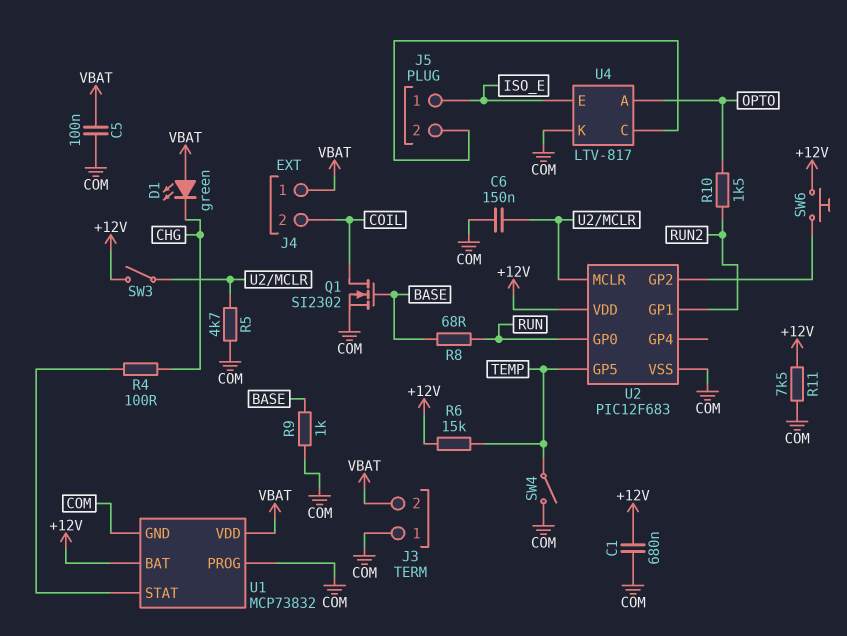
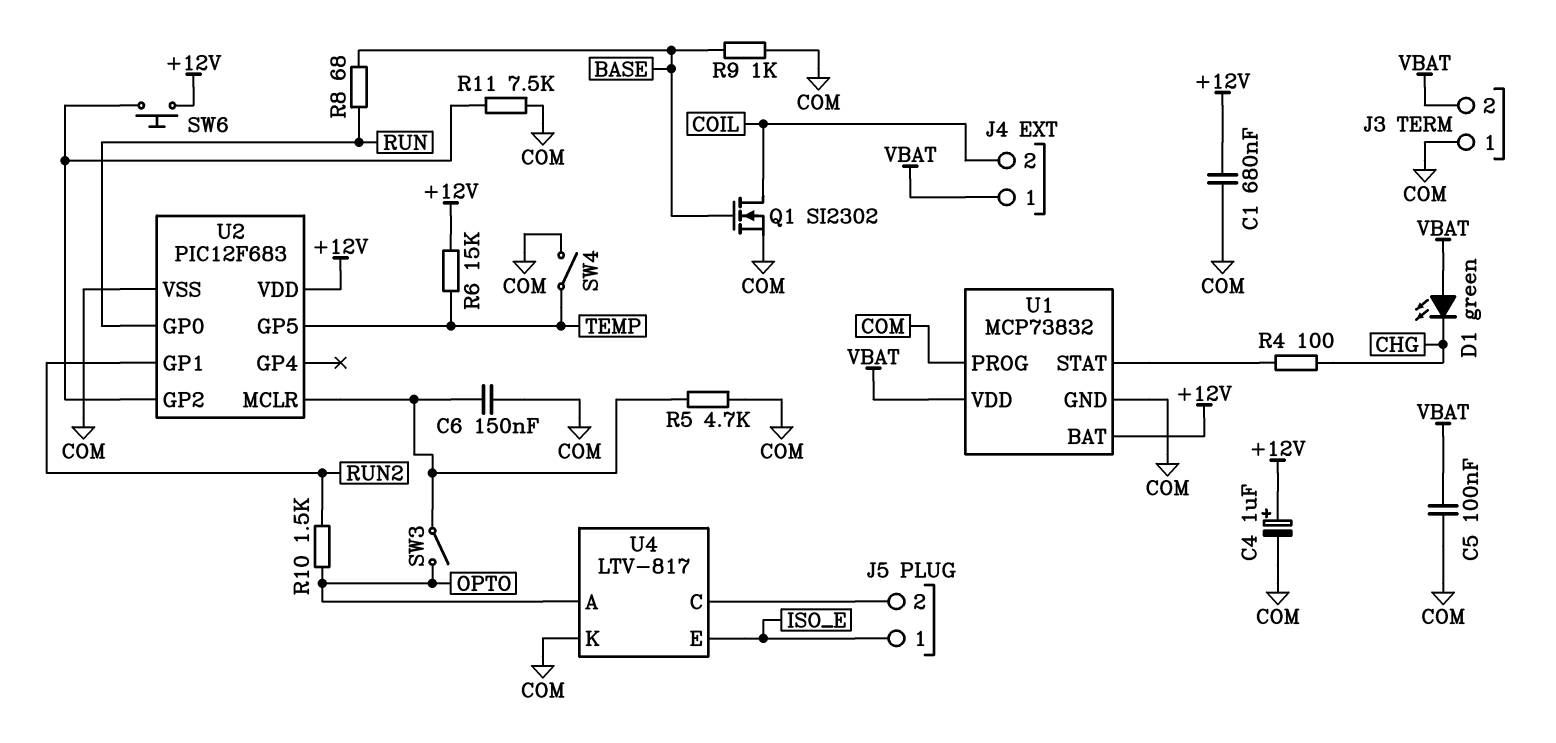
C4: none -> 1uF (plus +12V, minus COM)
R11: 7.5k (+12V, COM) -> 7.5k (COM, U2/GP2)
SW3: switch (+12V, U2/MCLR) -> switch (OPTO, U2/MCLR)

